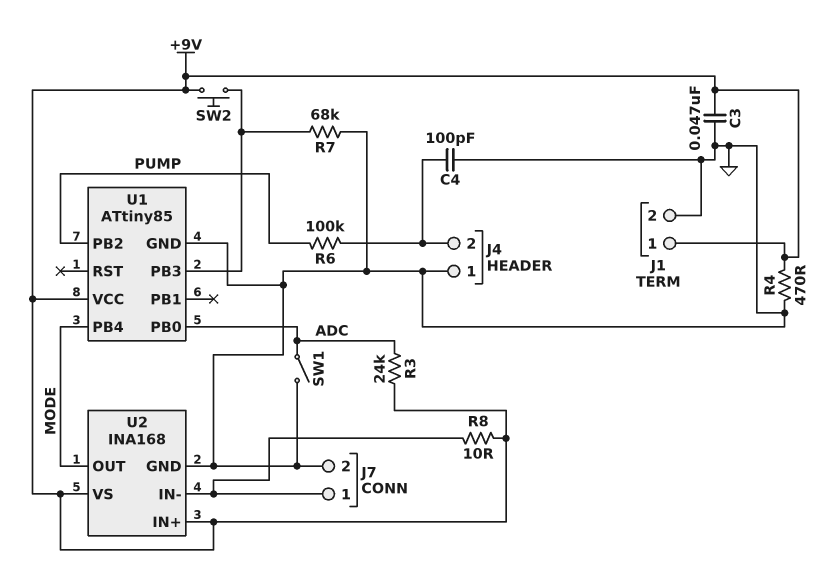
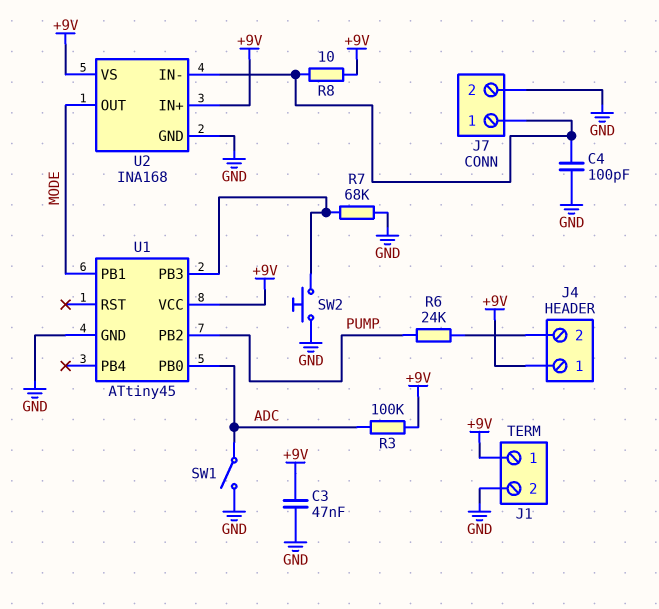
C4: 100pF (GND, J4/2) -> 100pF (GND, J7/1)
J4 pin 1: GND -> +9V
R3: 24k (+9V, ADC) -> 100k (+9V, ADC)
R4: 470 (+9V, GND) -> none
R6: 100k (J4/2, PUMP) -> 24k (J4/2, PUMP)
SW2: button (+9V, U1/PB3) -> button (GND, U1/PB3)
U1: ATtiny85 -> ATtiny45
U1 pin PB1: none -> MODE
U1 pin PB4: MODE -> none

